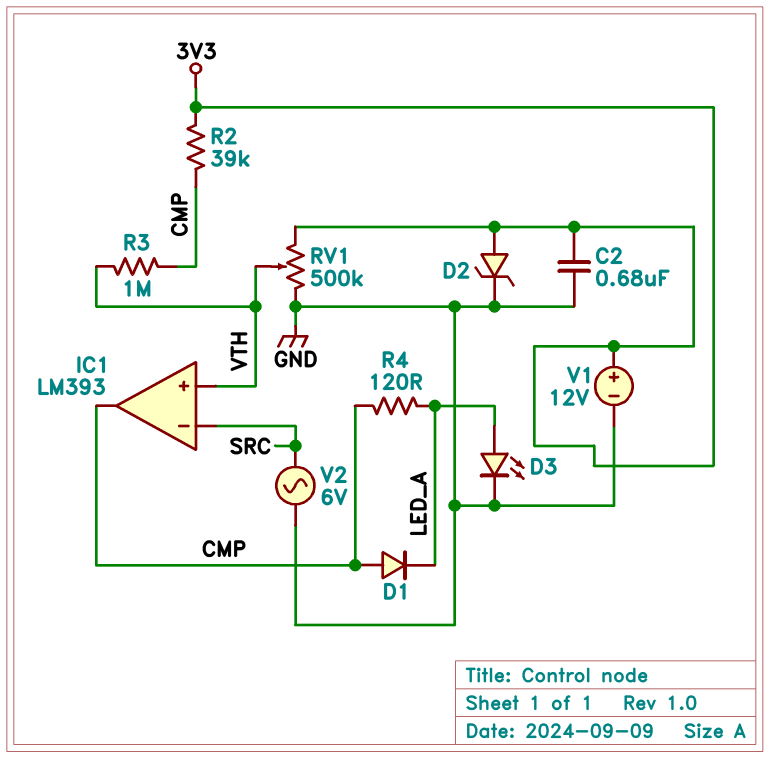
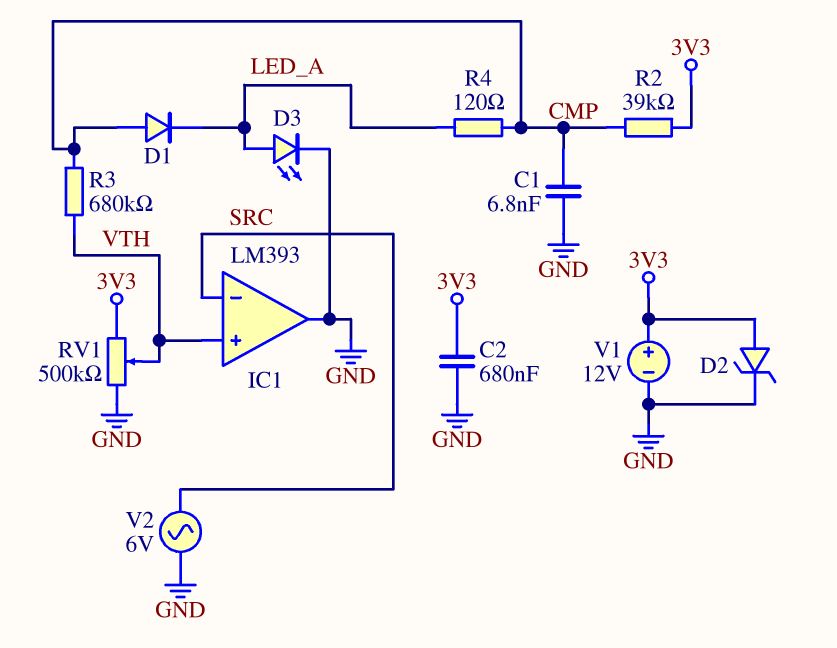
C1: none -> 6.8nF (CMP, GND)
IC1 pin out: CMP -> GND
R3: 1M (CMP, VTH) -> 680k (CMP, VTH)

